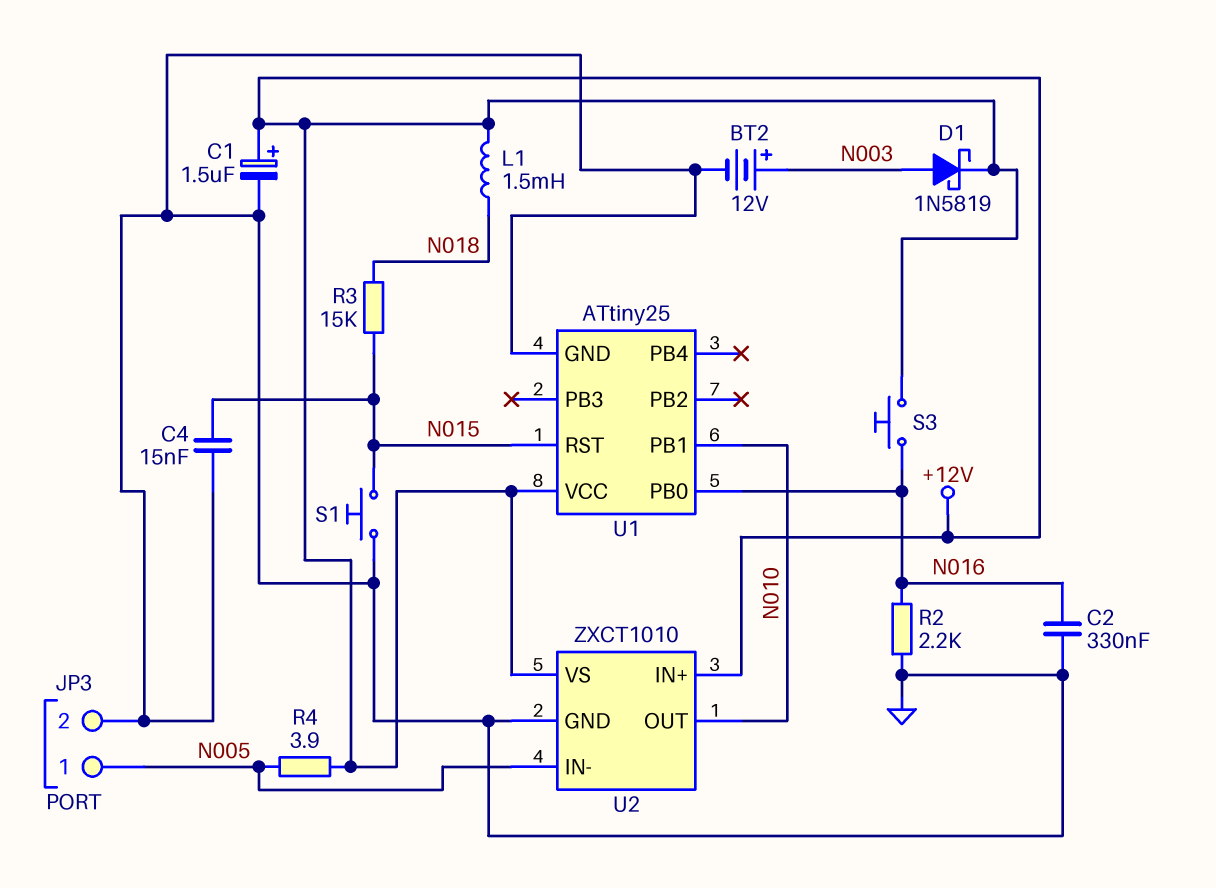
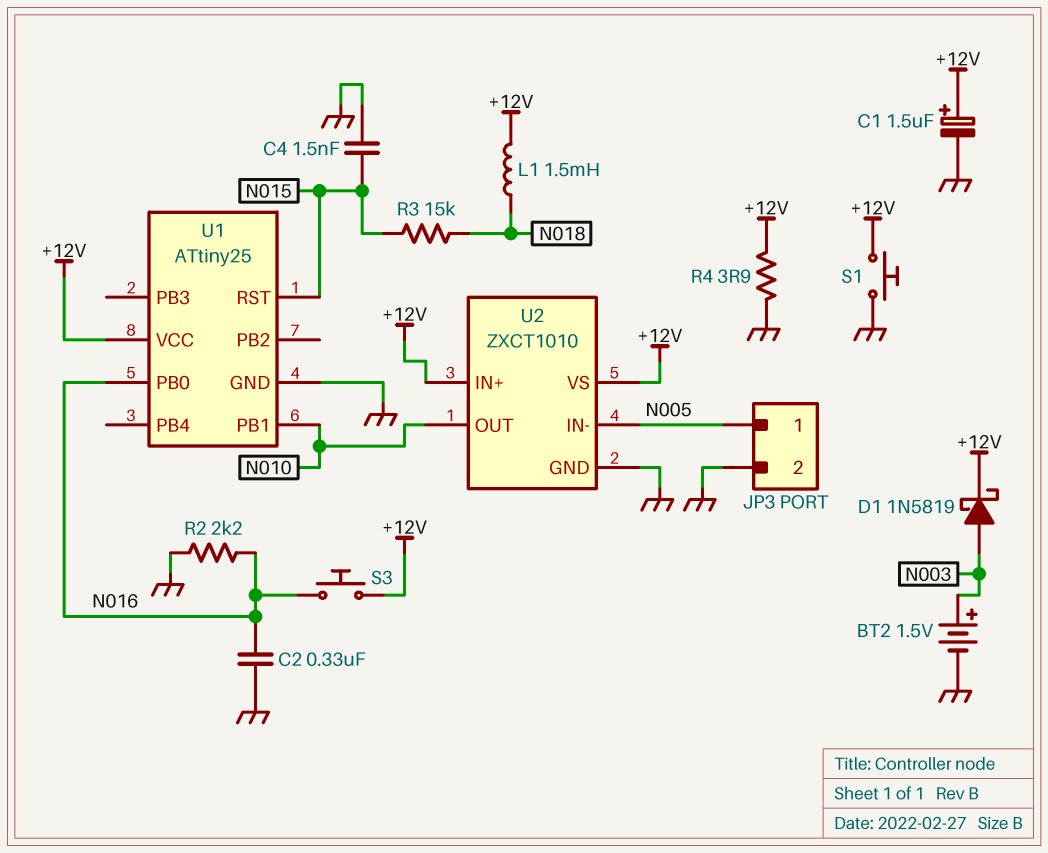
BT2: 12V (plus N003, minus GND) -> 1.5V (plus N003, minus GND)
C4: 15nF (GND, N015) -> 1.5nF (GND, N015)
R4: 3.9 (+12V, N005) -> 3.9 (+12V, GND)
S1: button (GND, N015) -> button (+12V, GND)

